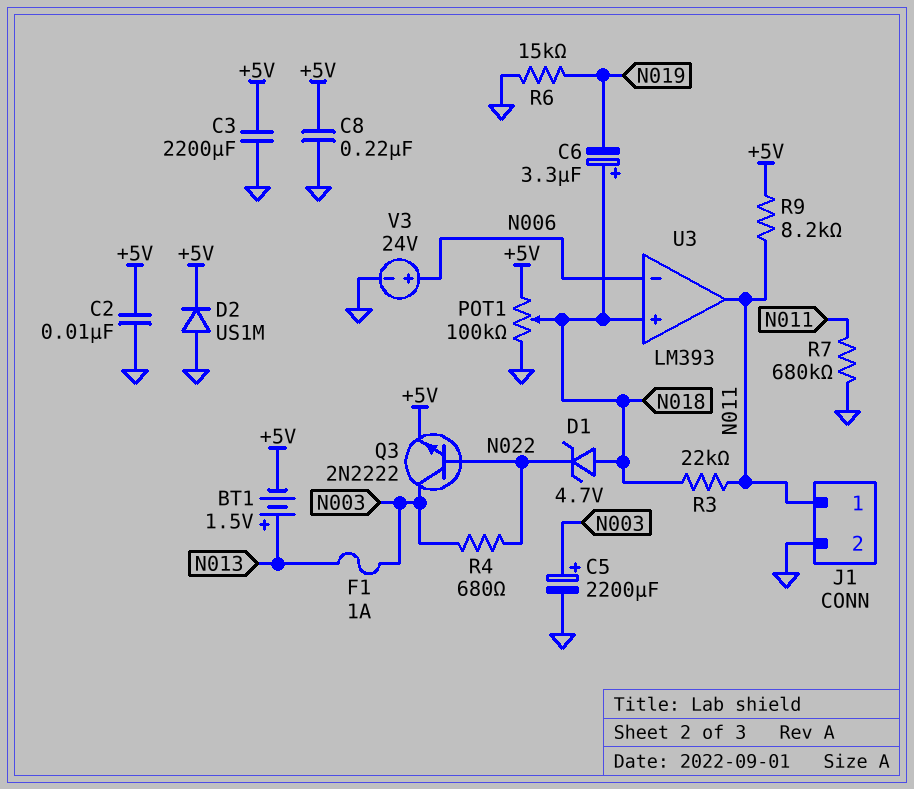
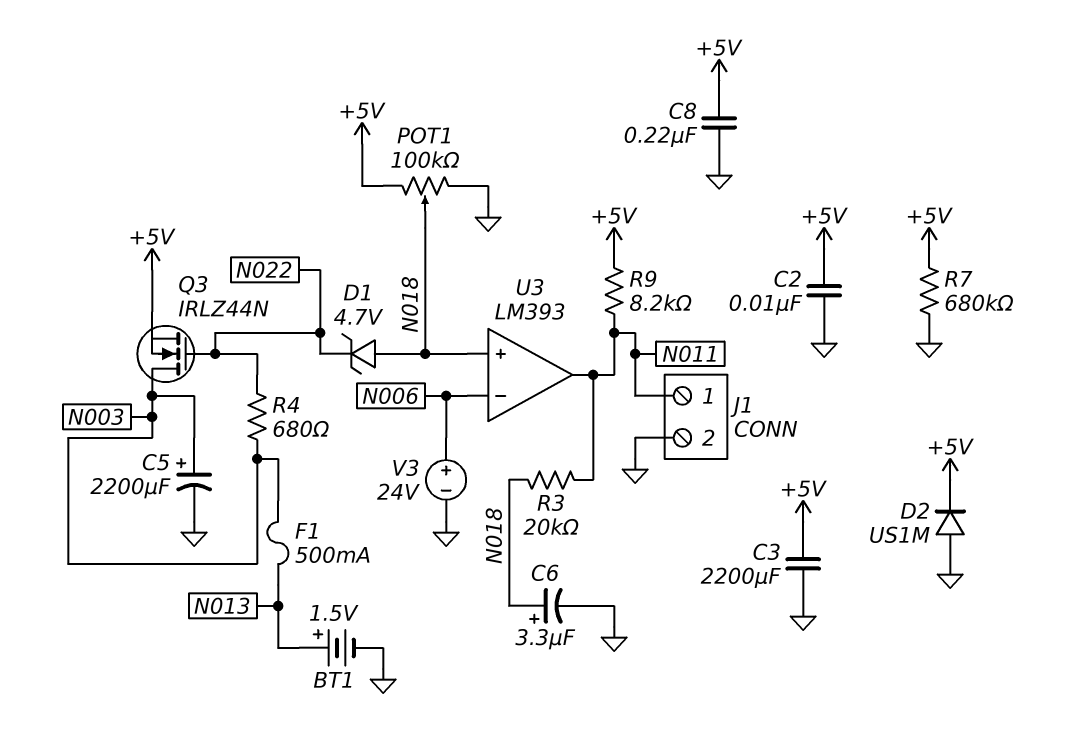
BT1: 1.5V (plus N013, minus +5V) -> 1.5V (plus N013, minus GND)
C6: 3.3uF (plus N018, minus N019) -> 3.3uF (plus N018, minus GND)
F1: 1A (N003, N013) -> 500mA (N003, N013)
Q3: NPN 2N2222 (B N022, C N003, E +5V) -> NMOS IRLZ44N (G N022, D N003, S +5V)
R3: 22k (N011, N018) -> 20k (N011, N018)
R6: 15k (GND, N019) -> none
R7: 680k (GND, N011) -> 680k (+5V, GND)

